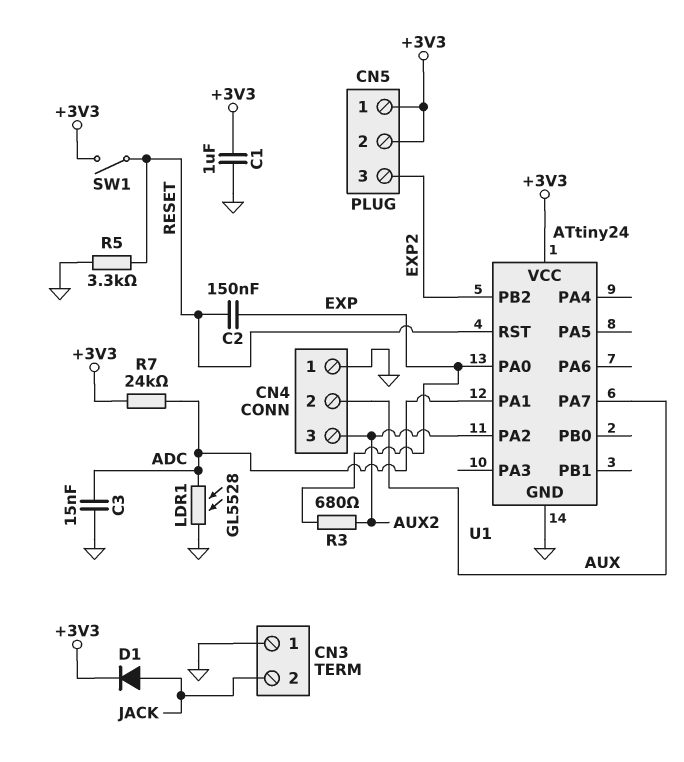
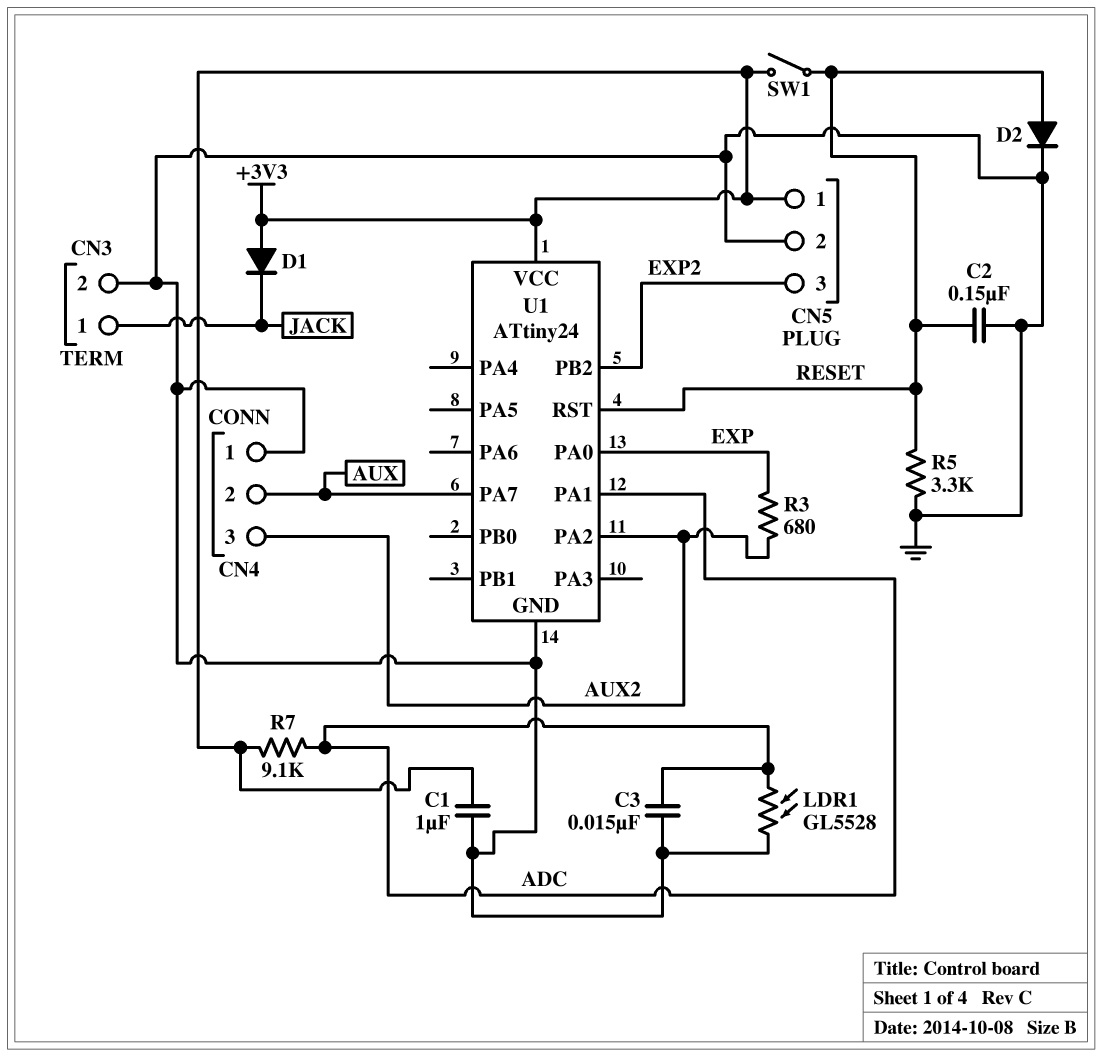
C2: 150nF (EXP, RESET) -> 150nF (GND, RESET)
CN3 pin 1: GND -> JACK
CN3 pin 2: JACK -> GND
CN5 pin 2: +3V3 -> GND
D1: diode (A JACK, K +3V3) -> diode (A +3V3, K JACK)
D2: none -> diode (A RESET, K GND)
R7: 24k (+3V3, ADC) -> 9.1k (+3V3, ADC)

